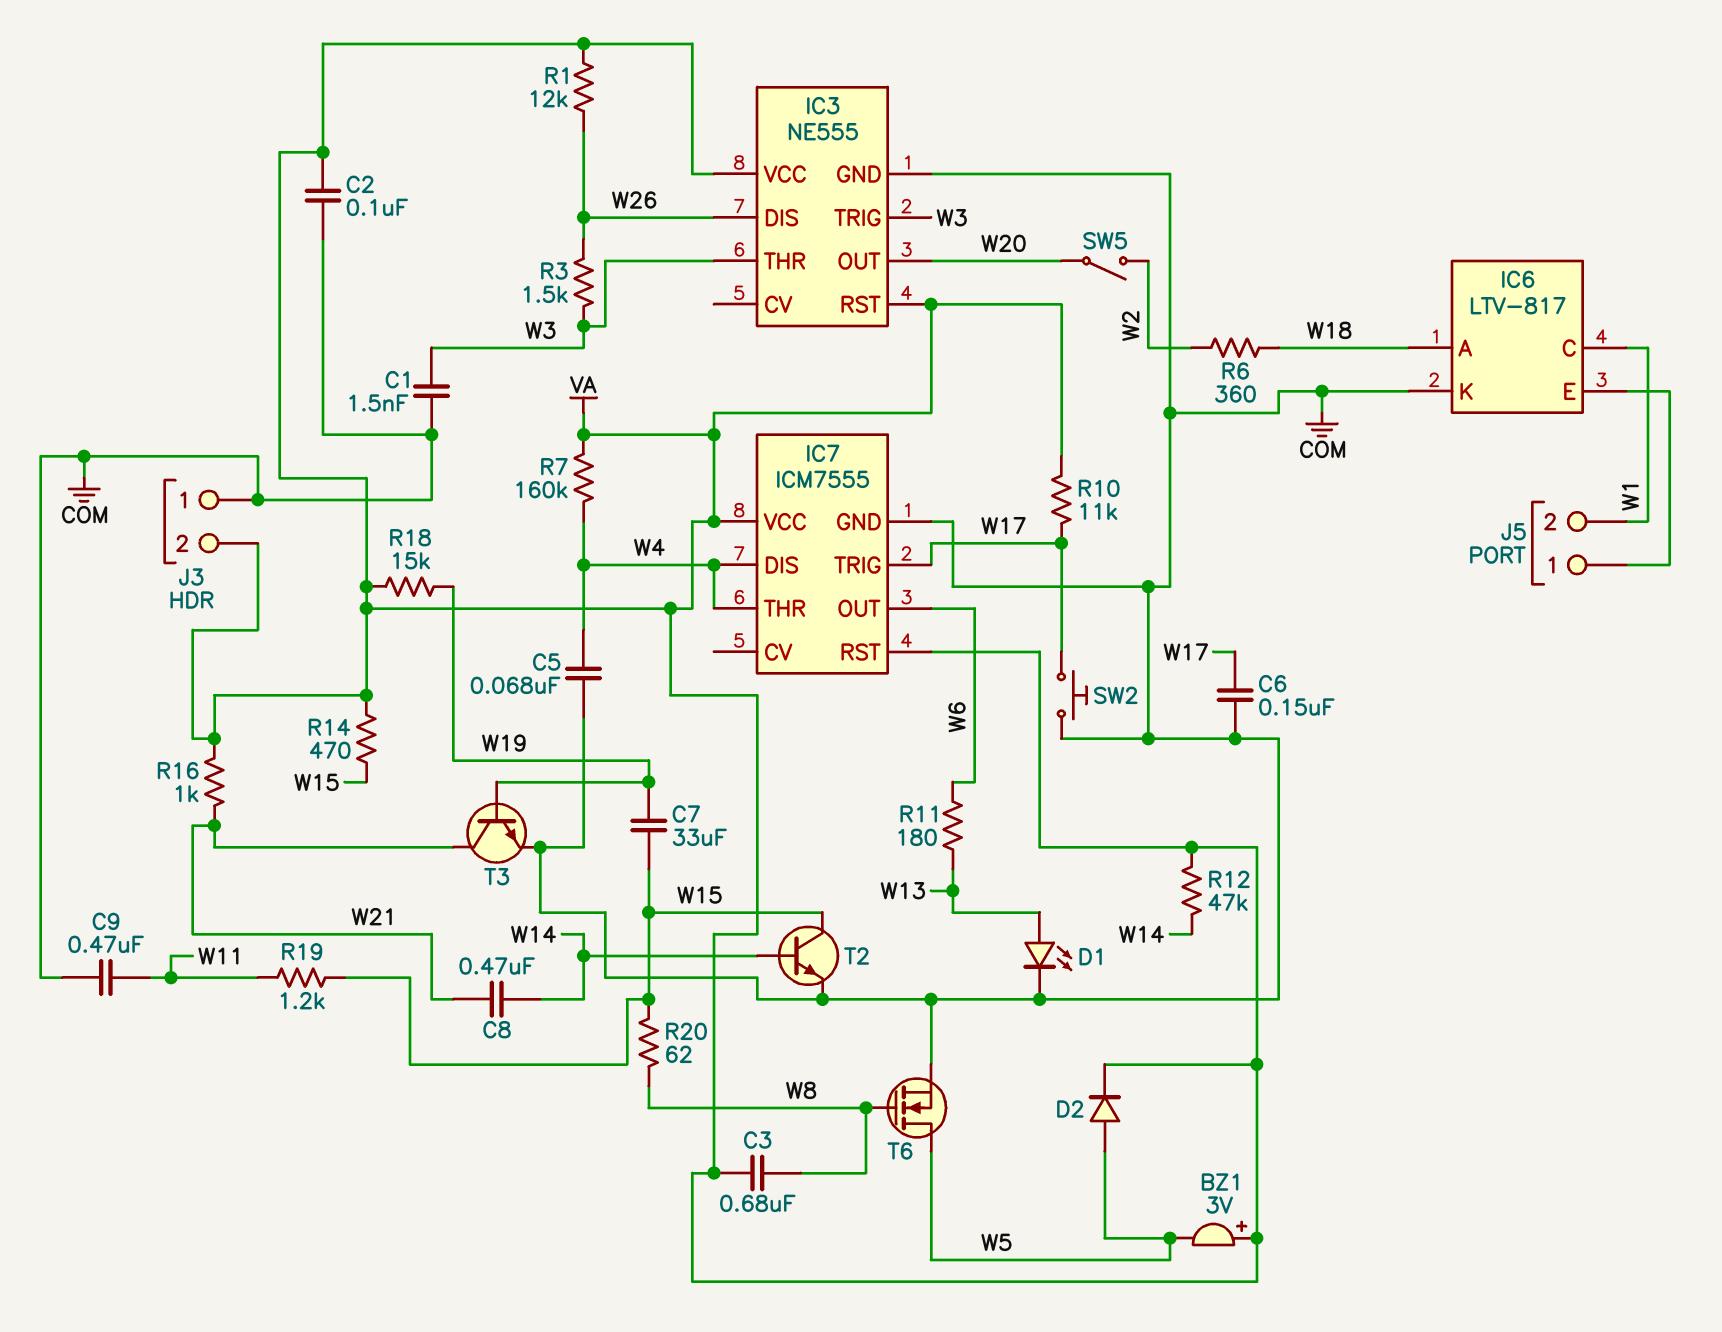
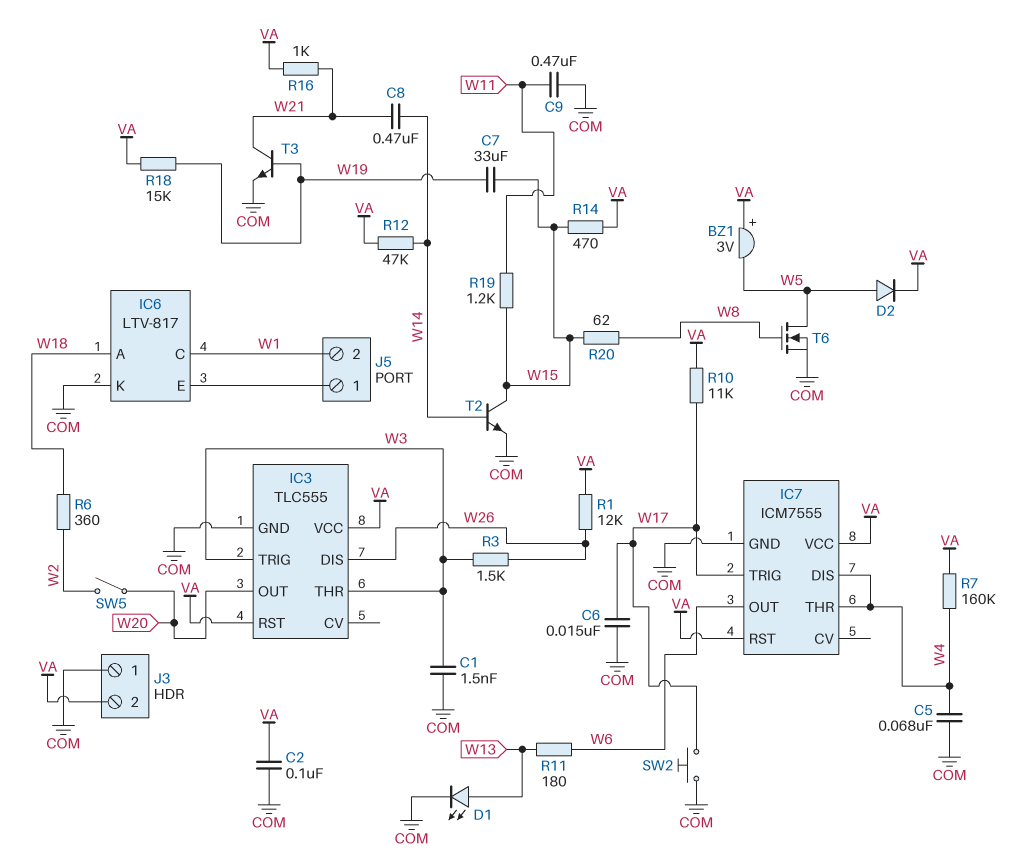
C3: 680nF (VA, W8) -> none
C6: 150nF (COM, W17) -> 15nF (COM, W17)
IC3: NE555 -> TLC555

